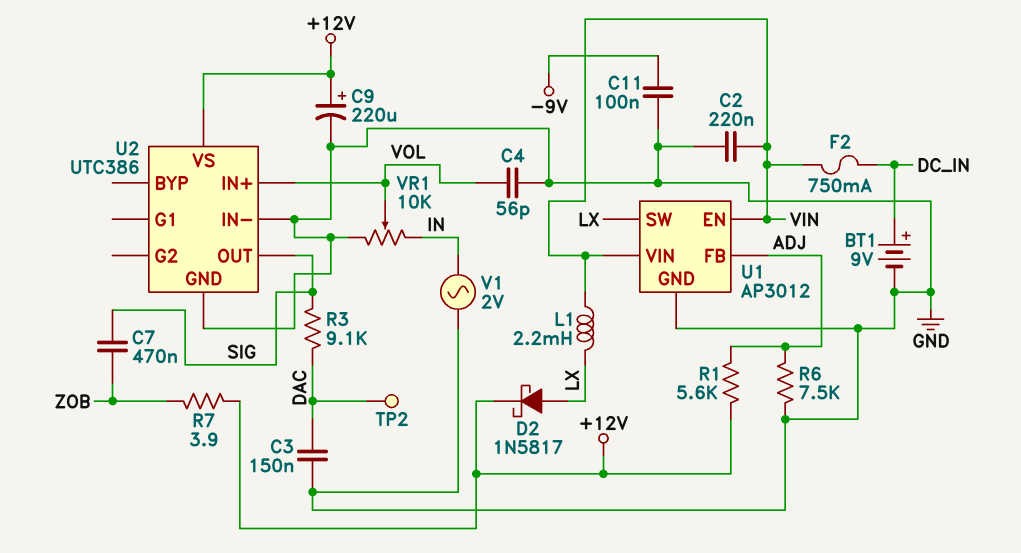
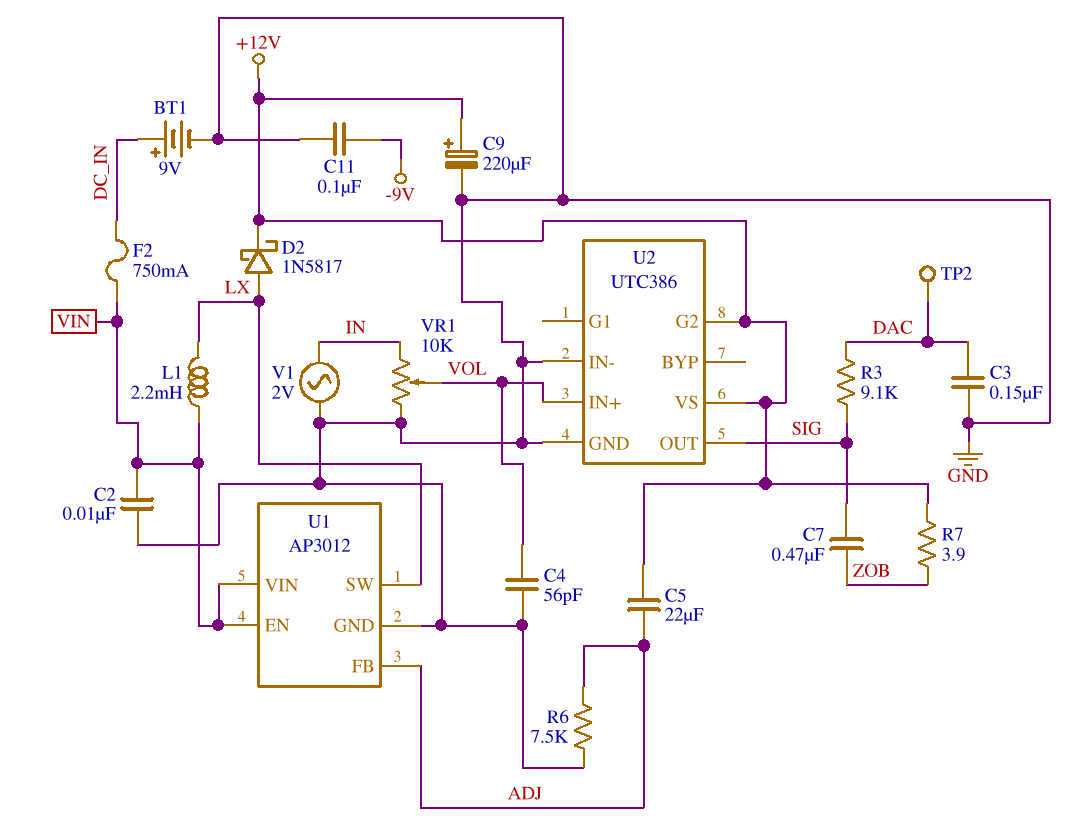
C2: 220nF (GND, VIN) -> 10nF (GND, VIN)
C5: none -> 22uF (+12V, ADJ)
R1: 5.6k (+12V, ADJ) -> none
U2 pin G2: none -> +12V

